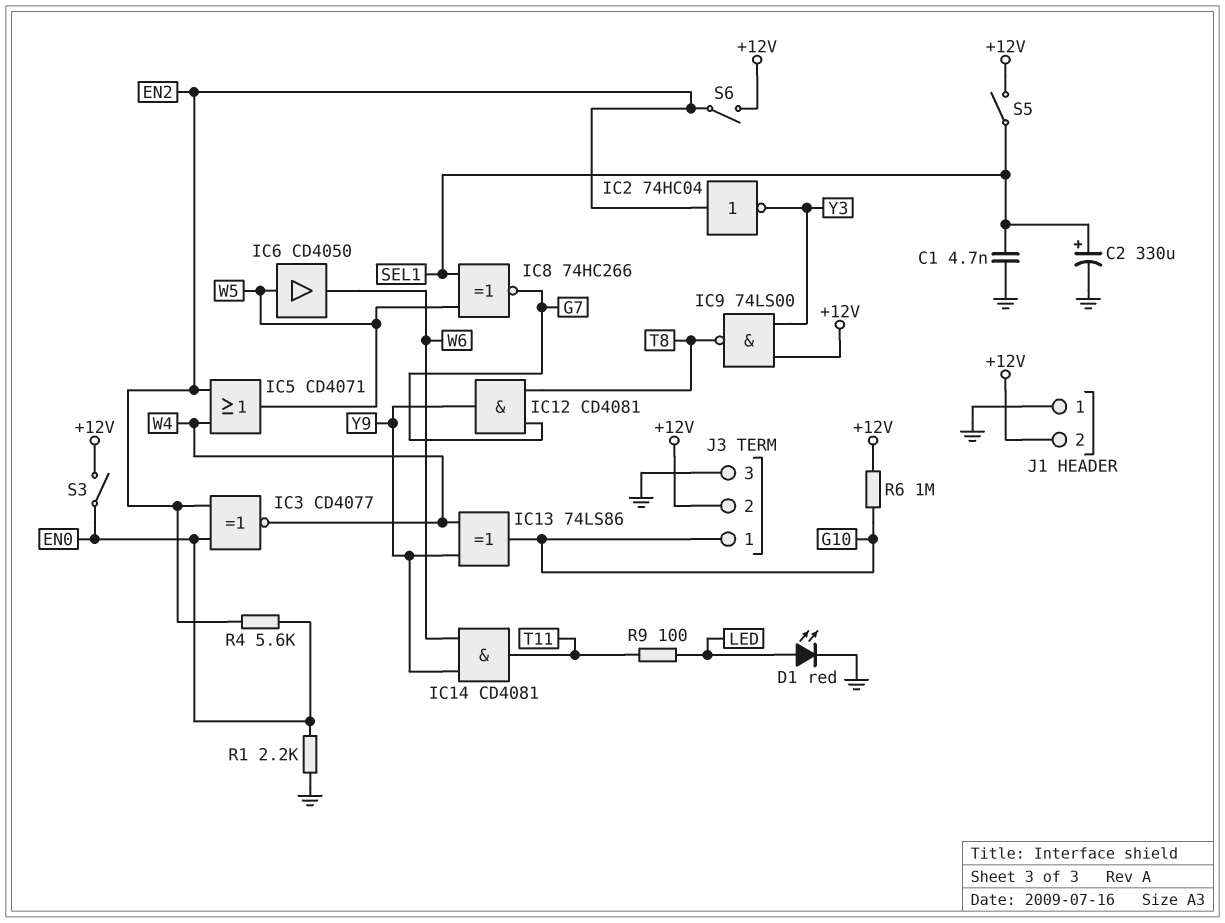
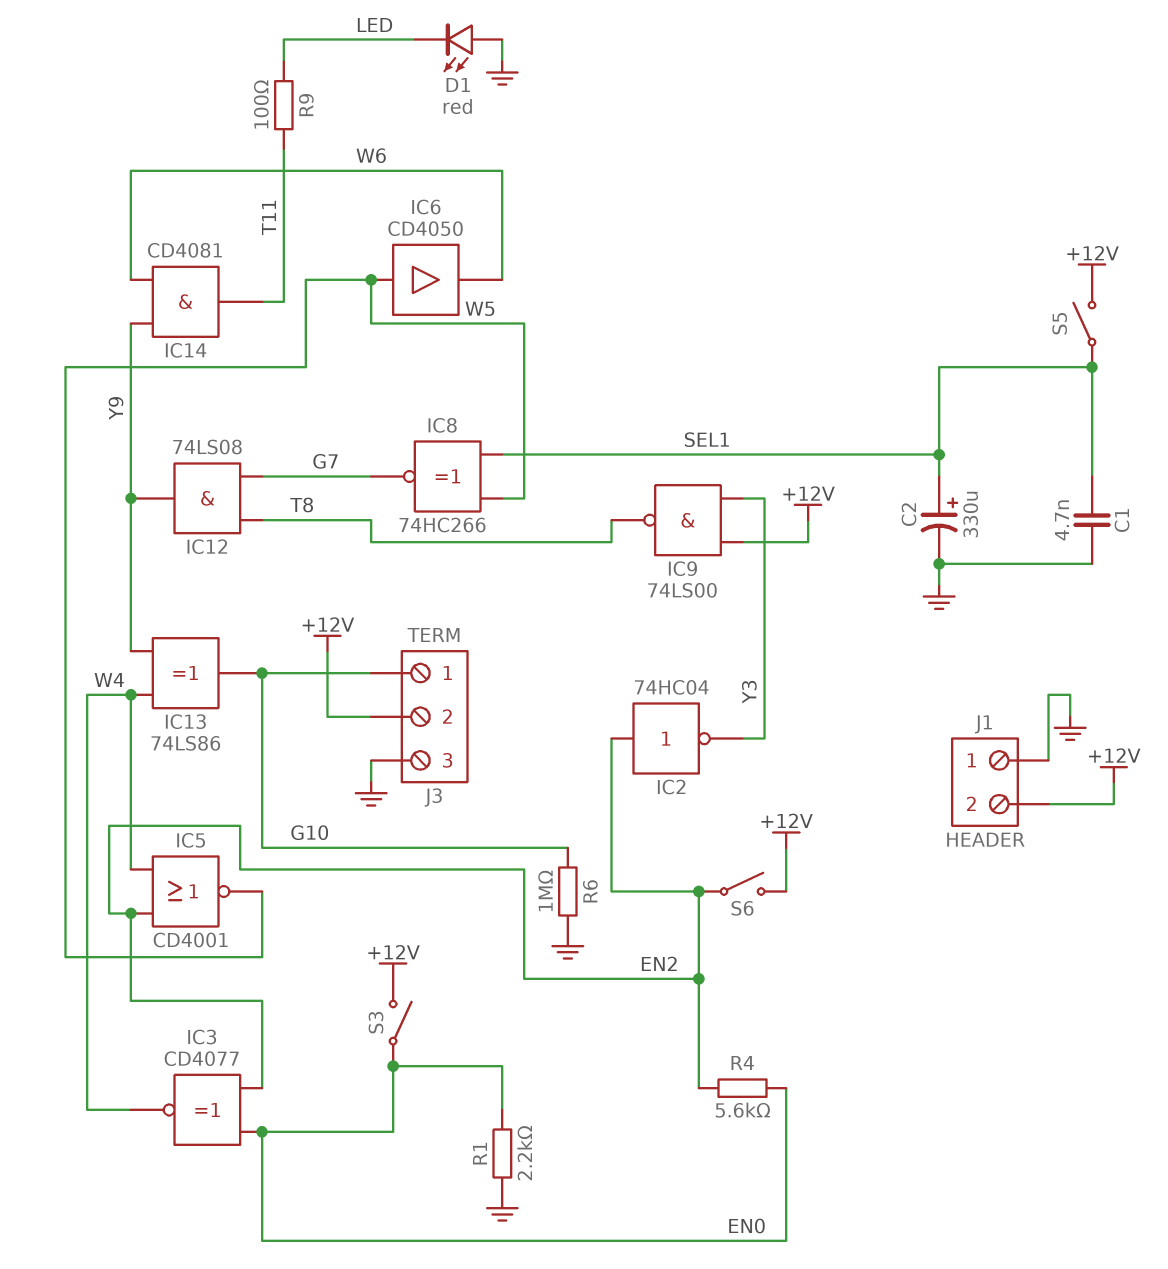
D1: LED red (A LED, K GND) -> LED red (A GND, K LED)
IC5: OR CD4071 (in EN2, in W4, out W5) -> NOR CD4001 (in EN2, in W4, out W5)
IC12: AND CD4081 (in G7, in T8, out Y9) -> AND 74LS08 (in G7, in T8, out Y9)
R6: 1M (+12V, G10) -> 1M (G10, GND)

